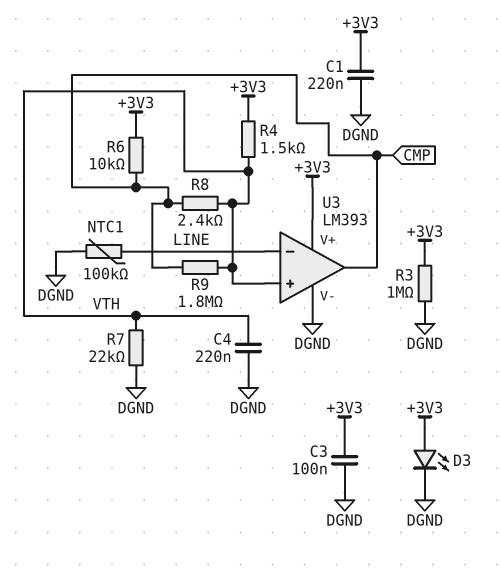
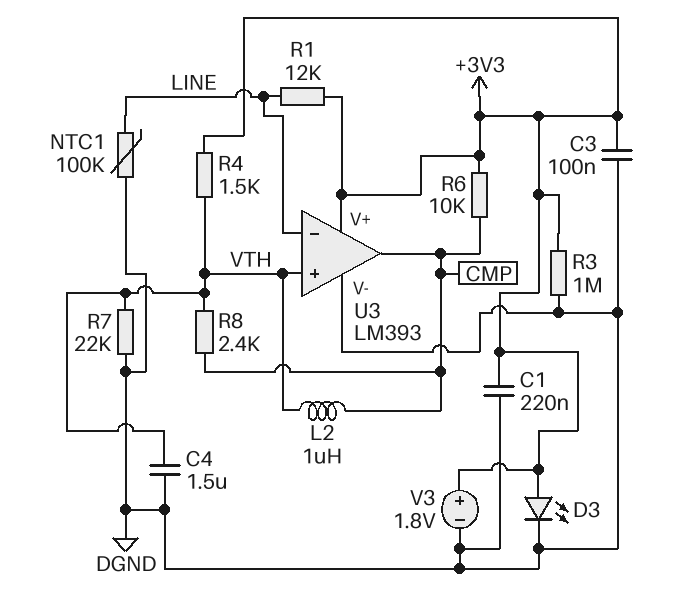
C4: 220nF (DGND, VTH) -> 1.5uF (DGND, VTH)
L2: none -> 1uH (CMP, VTH)
R1: none -> 12k (+3V3, LINE)
R9: 1.8M (CMP, VTH) -> none
V3: none -> 1.8V (plus +3V3, minus DGND)

